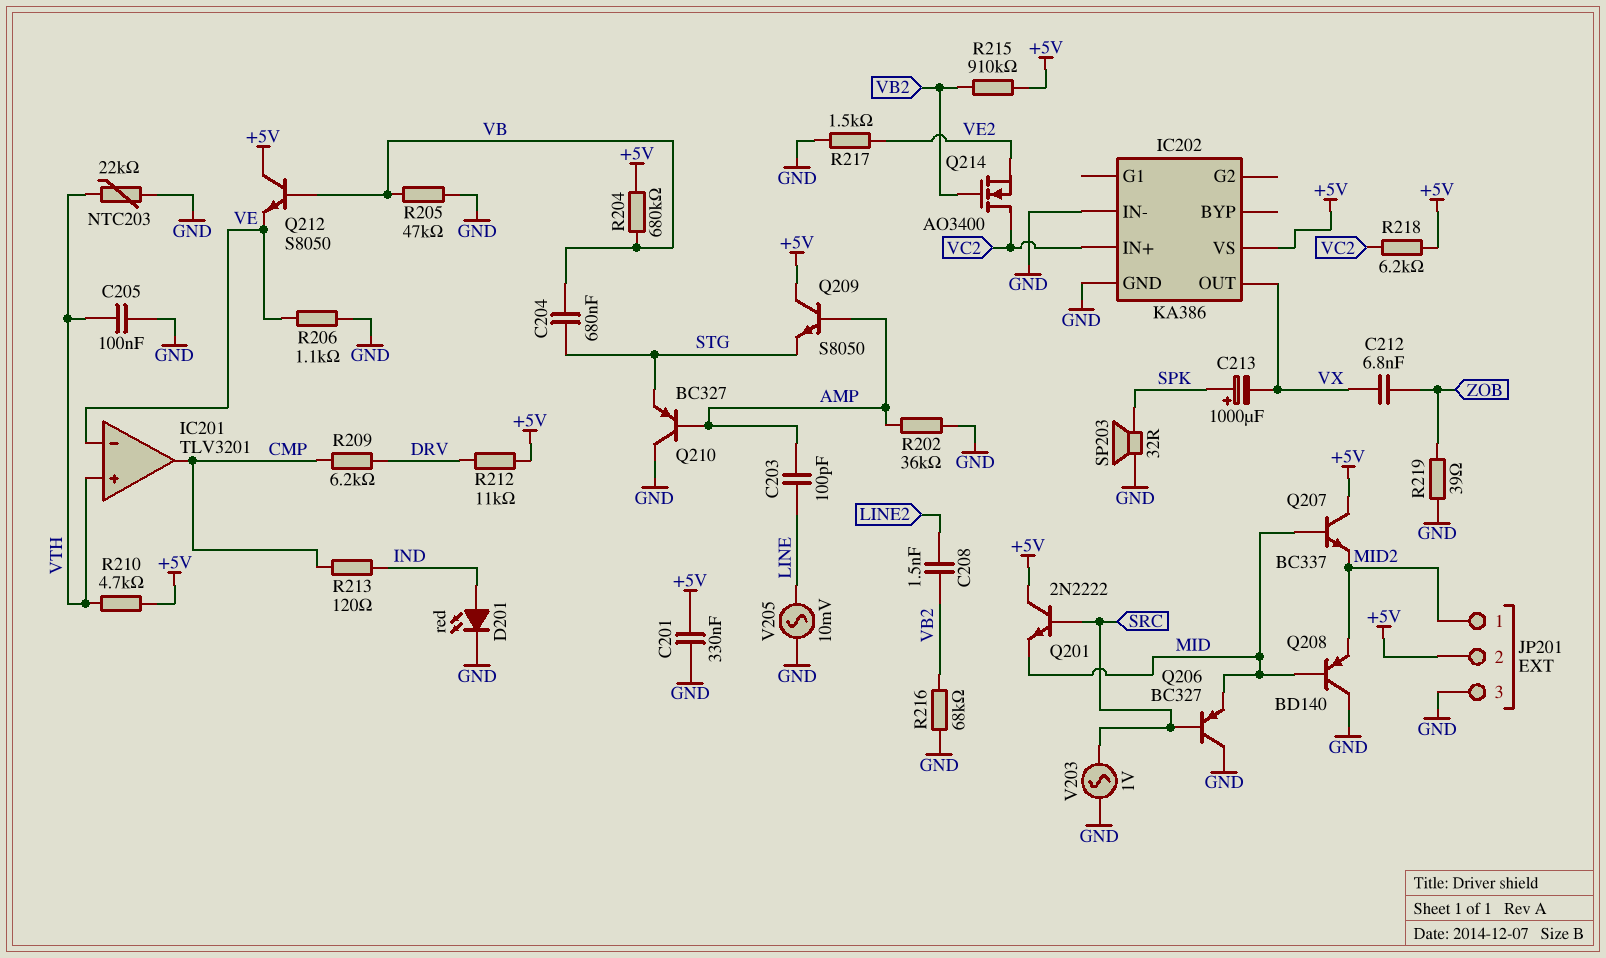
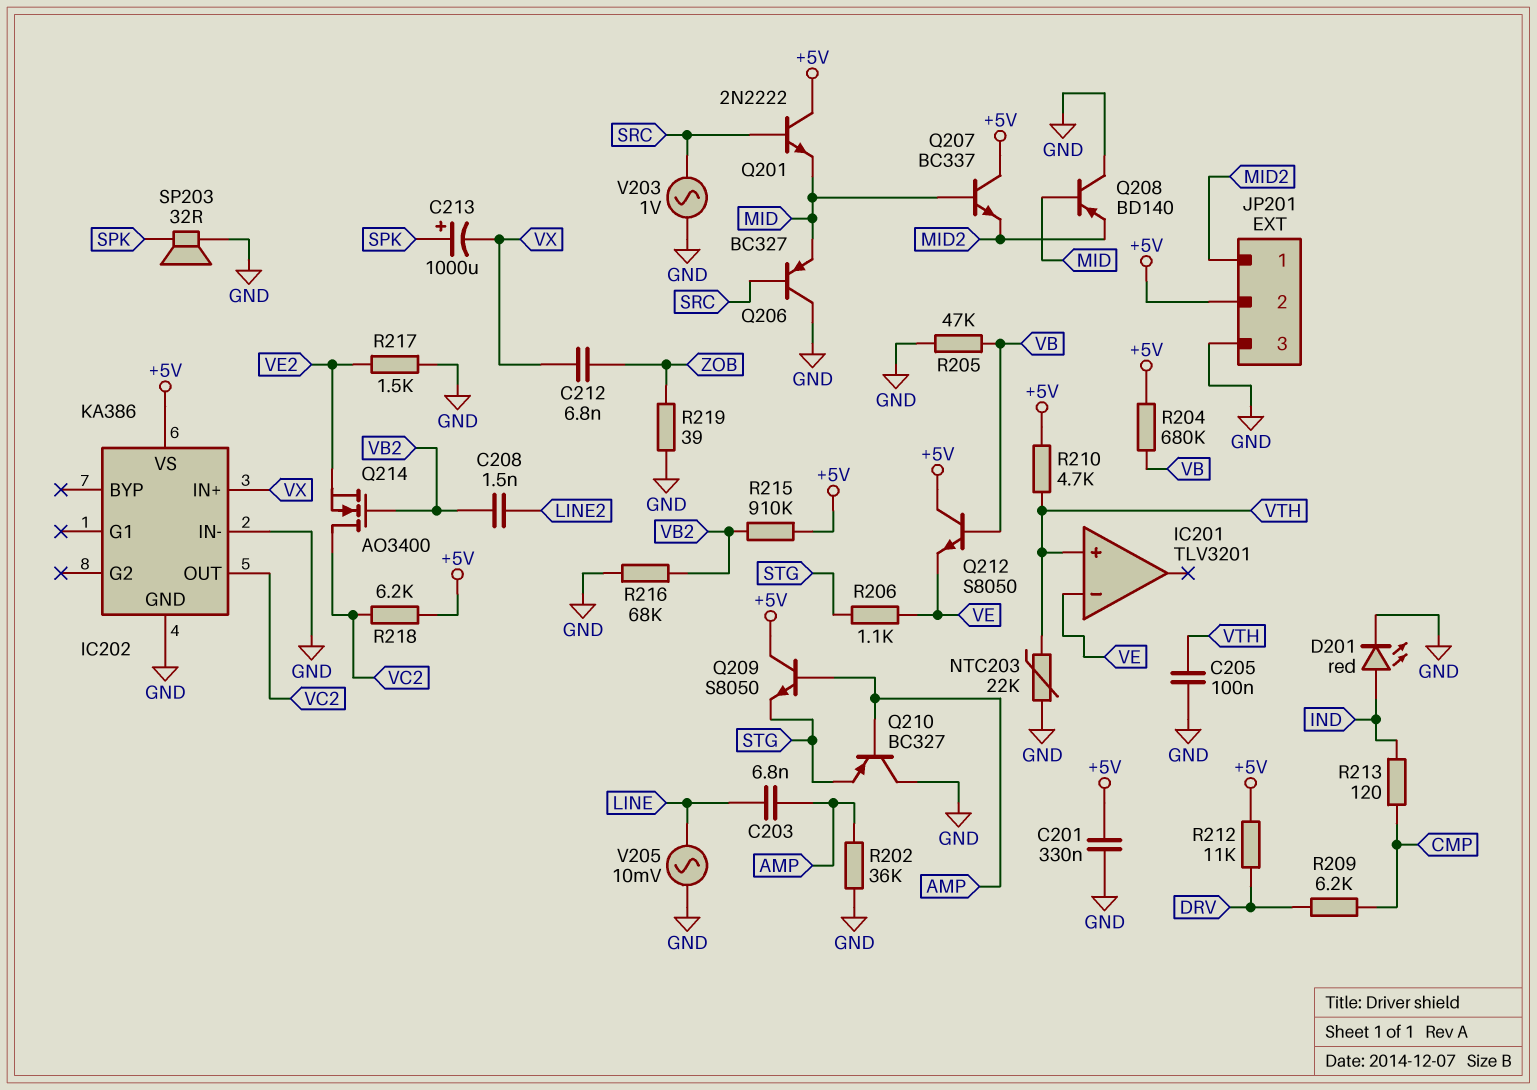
C203: 100pF (AMP, LINE) -> 6.8nF (AMP, LINE)
C204: 680nF (STG, VB) -> none
IC201 pin out: CMP -> none
IC202 pin IN+: VC2 -> VX
IC202 pin OUT: VX -> VC2
R206: 1.1k (GND, VE) -> 1.1k (STG, VE)

